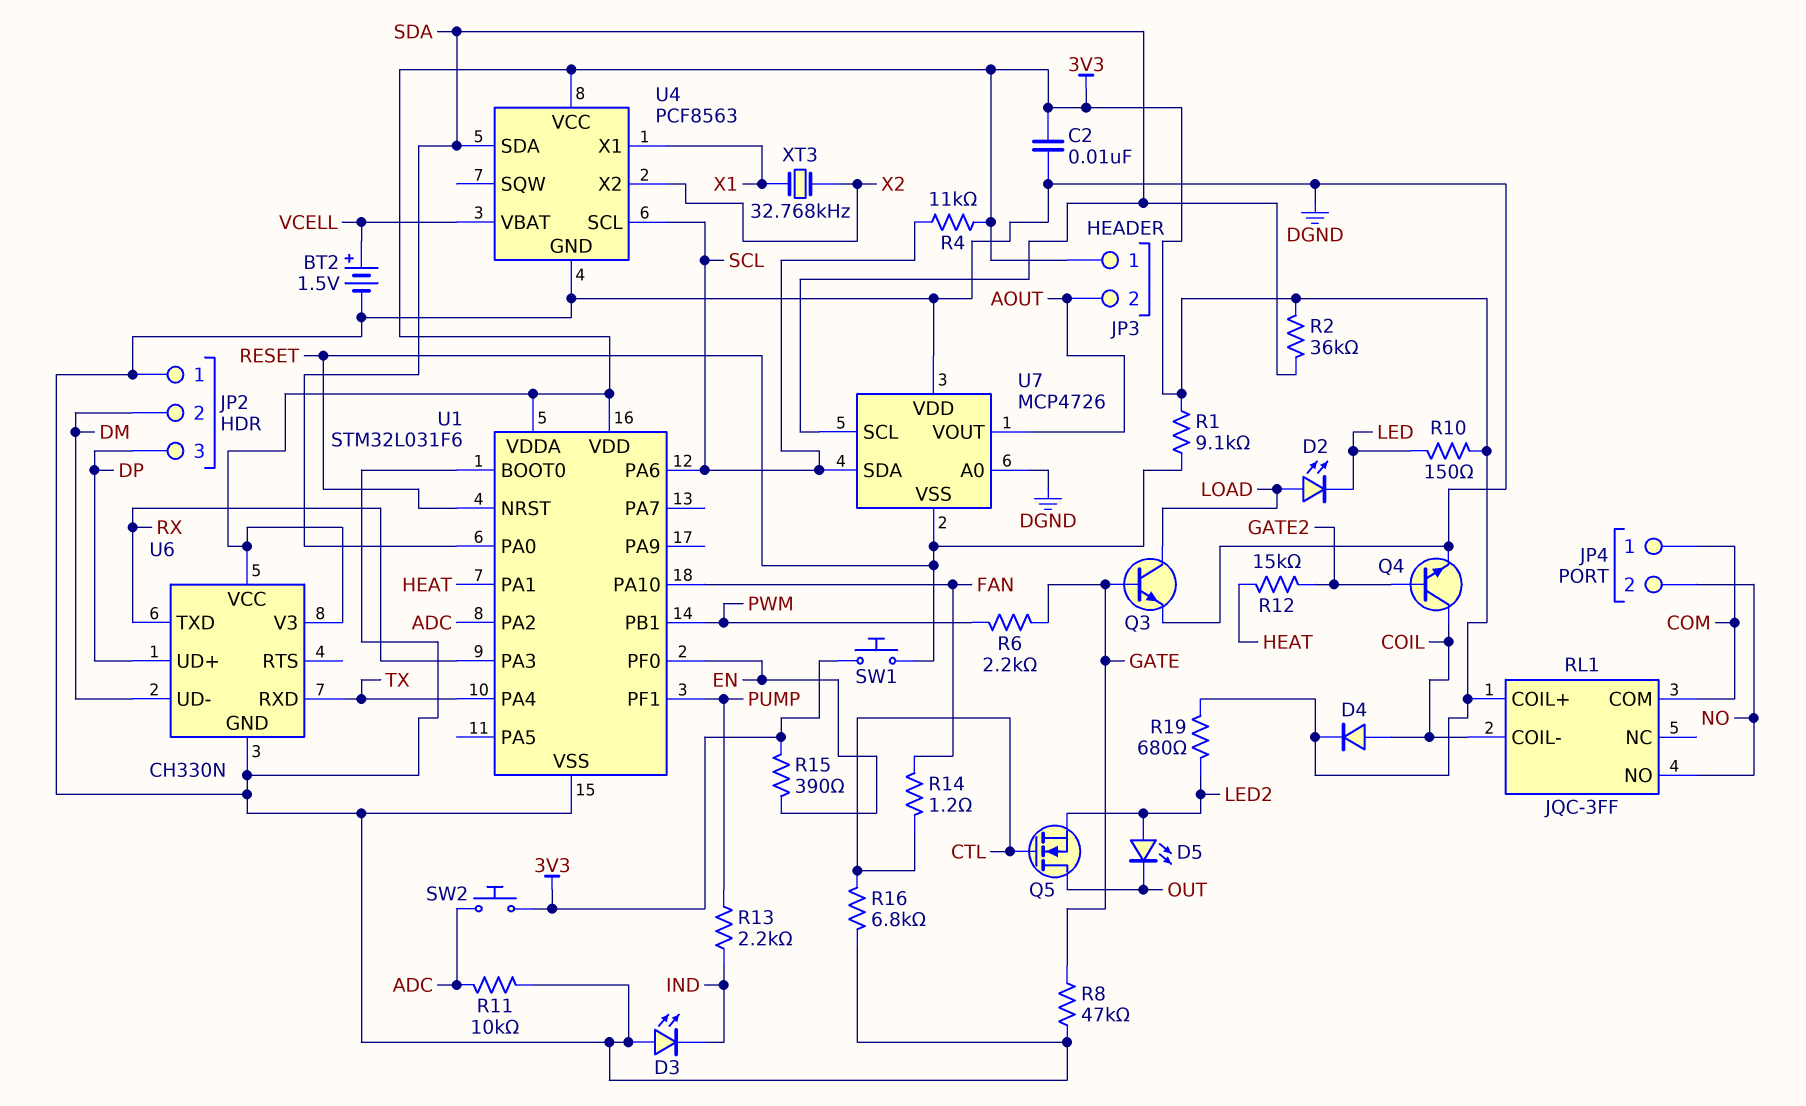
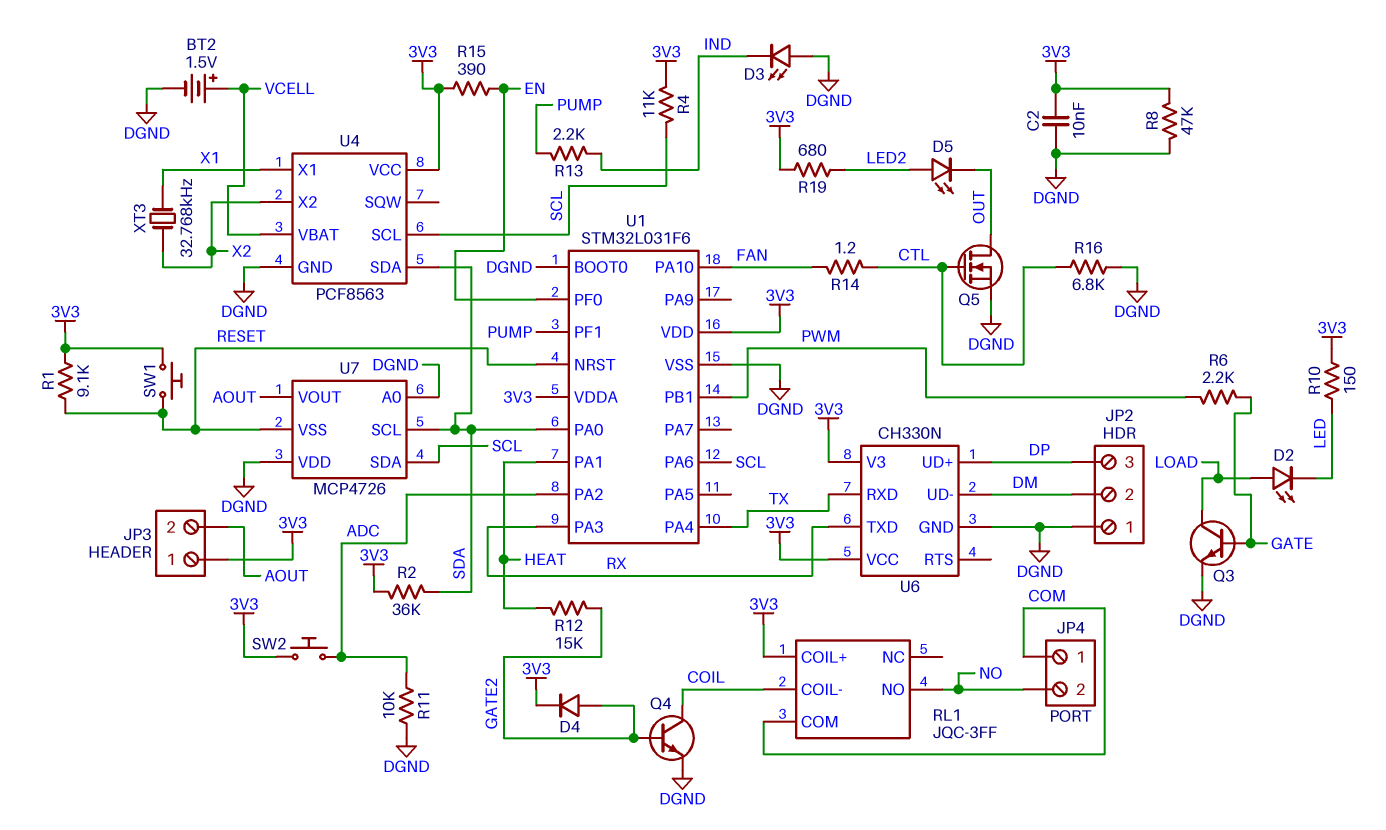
D4: diode (A COIL, K 3V3) -> diode (A GATE2, K 3V3)
Q5: NMOS (G CTL, D OUT, S LED2) -> NMOS (G CTL, D OUT, S DGND)
R8: 47k (DGND, GATE) -> 47k (3V3, DGND)

